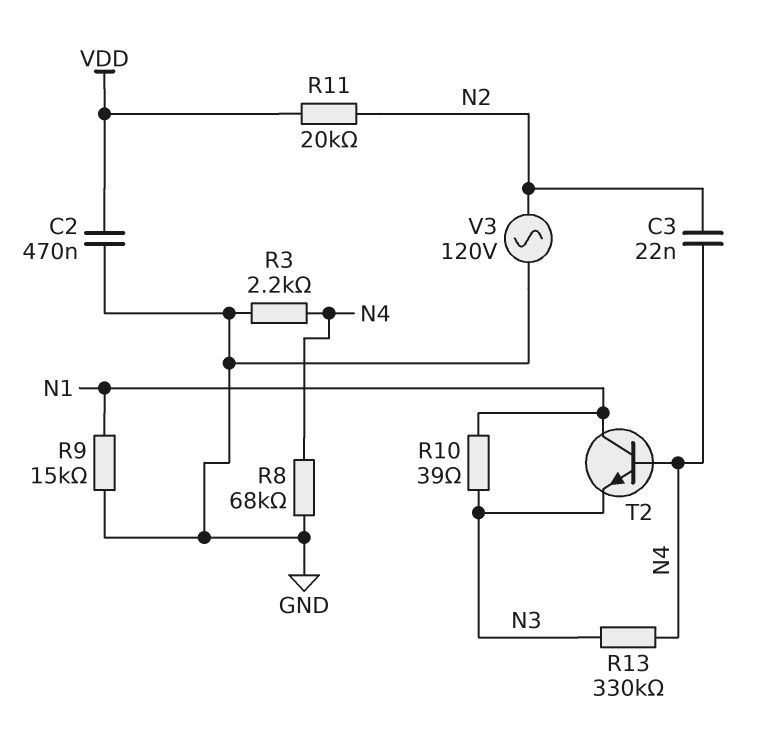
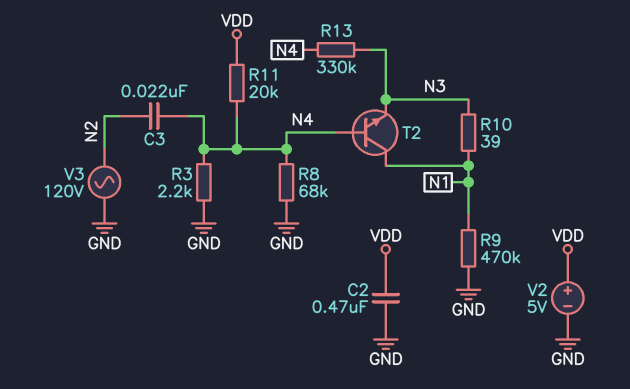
R9: 15k (GND, N1) -> 470k (GND, N1)
R11: 20k (N2, VDD) -> 20k (N4, VDD)
V2: none -> 5V (plus VDD, minus GND)

